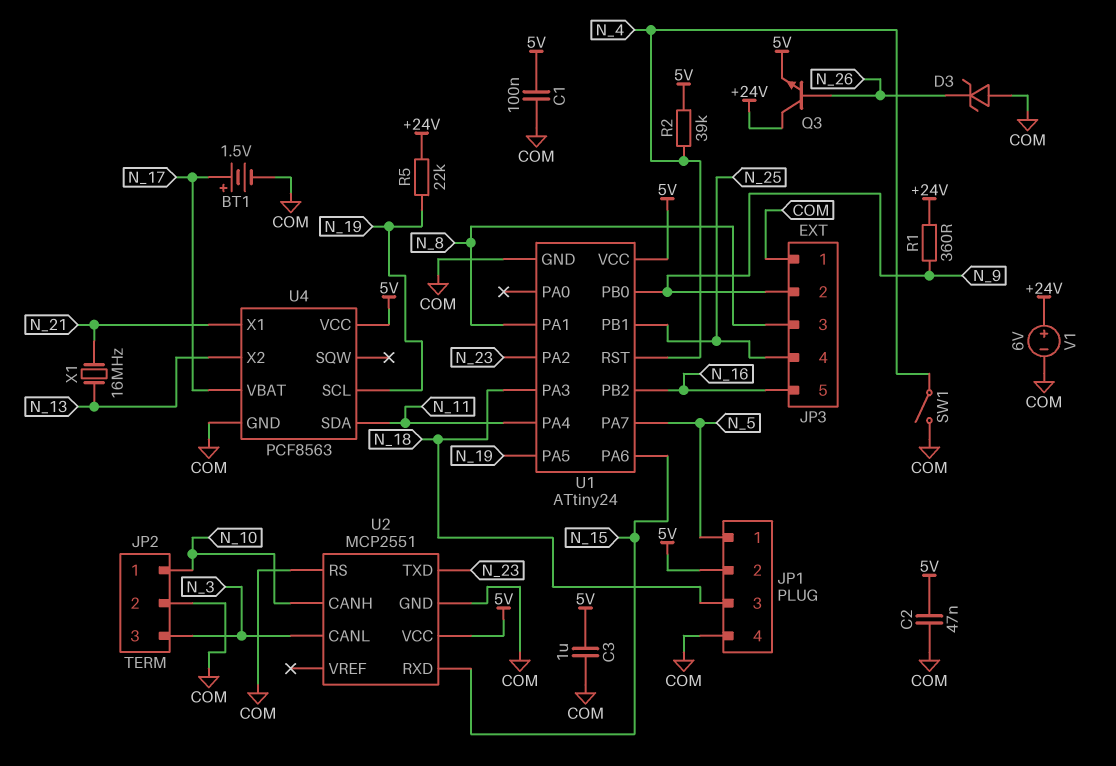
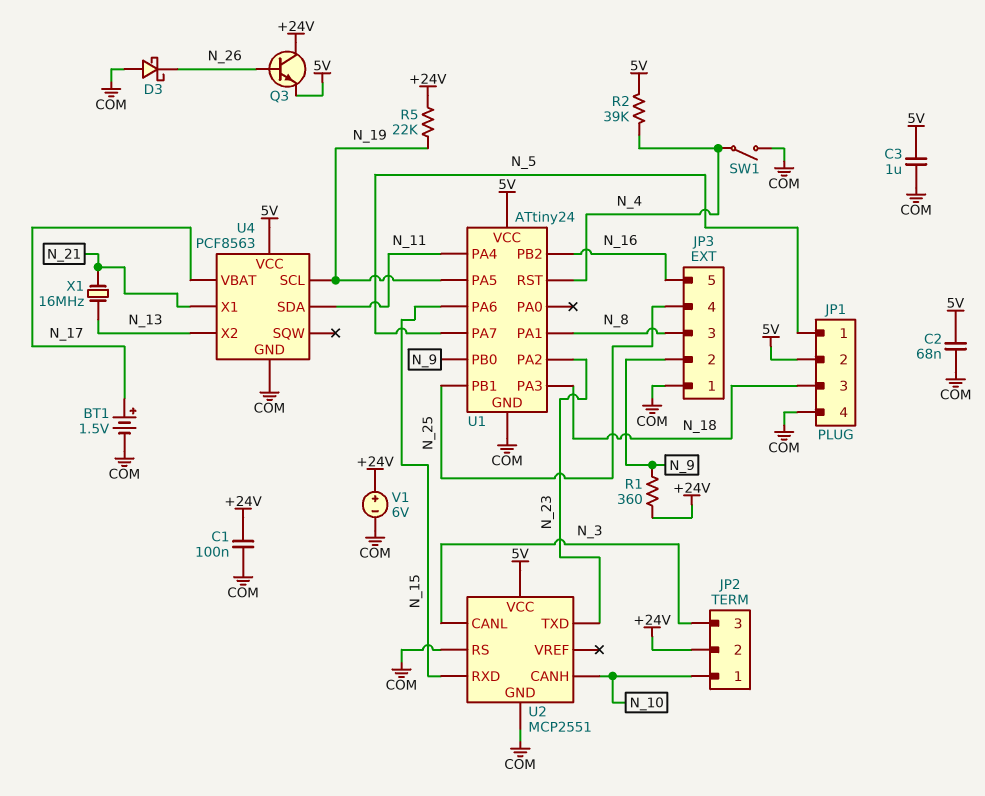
C1: 100nF (5V, COM) -> 100nF (+24V, COM)
C2: 47nF (5V, COM) -> 68nF (5V, COM)
D3: zener (A COM, K N_26) -> schottky (A COM, K N_26)
JP2 pin 2: COM -> +24V

